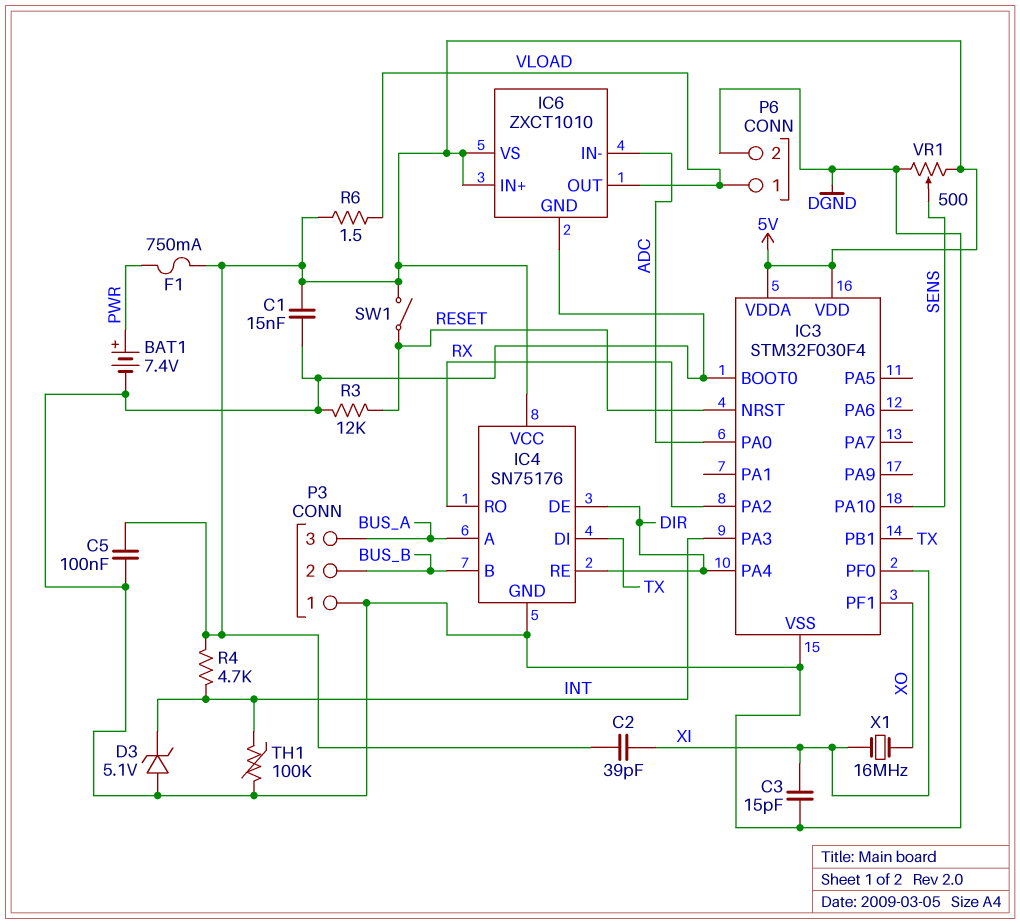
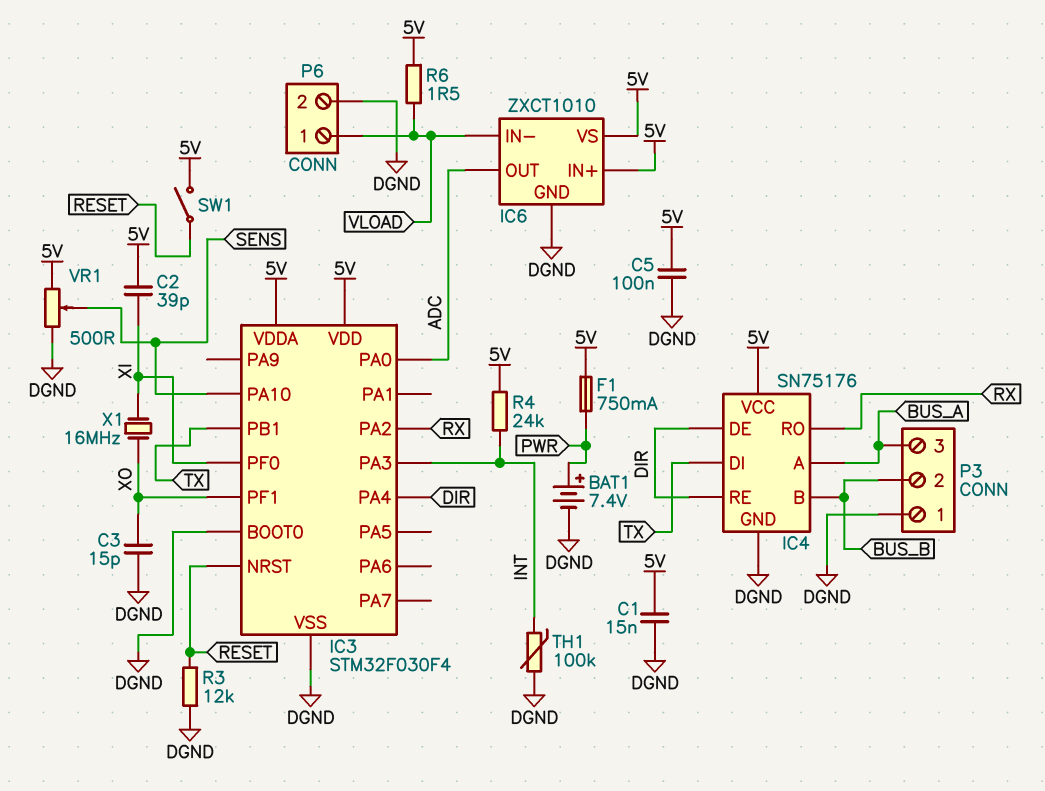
C3: 15pF (DGND, XI) -> 15pF (DGND, XO)
D3: zener 5.1V (A DGND, K INT) -> none
IC6 pin IN-: ADC -> VLOAD
IC6 pin OUT: VLOAD -> ADC
R4: 4.7k (5V, INT) -> 24k (5V, INT)

